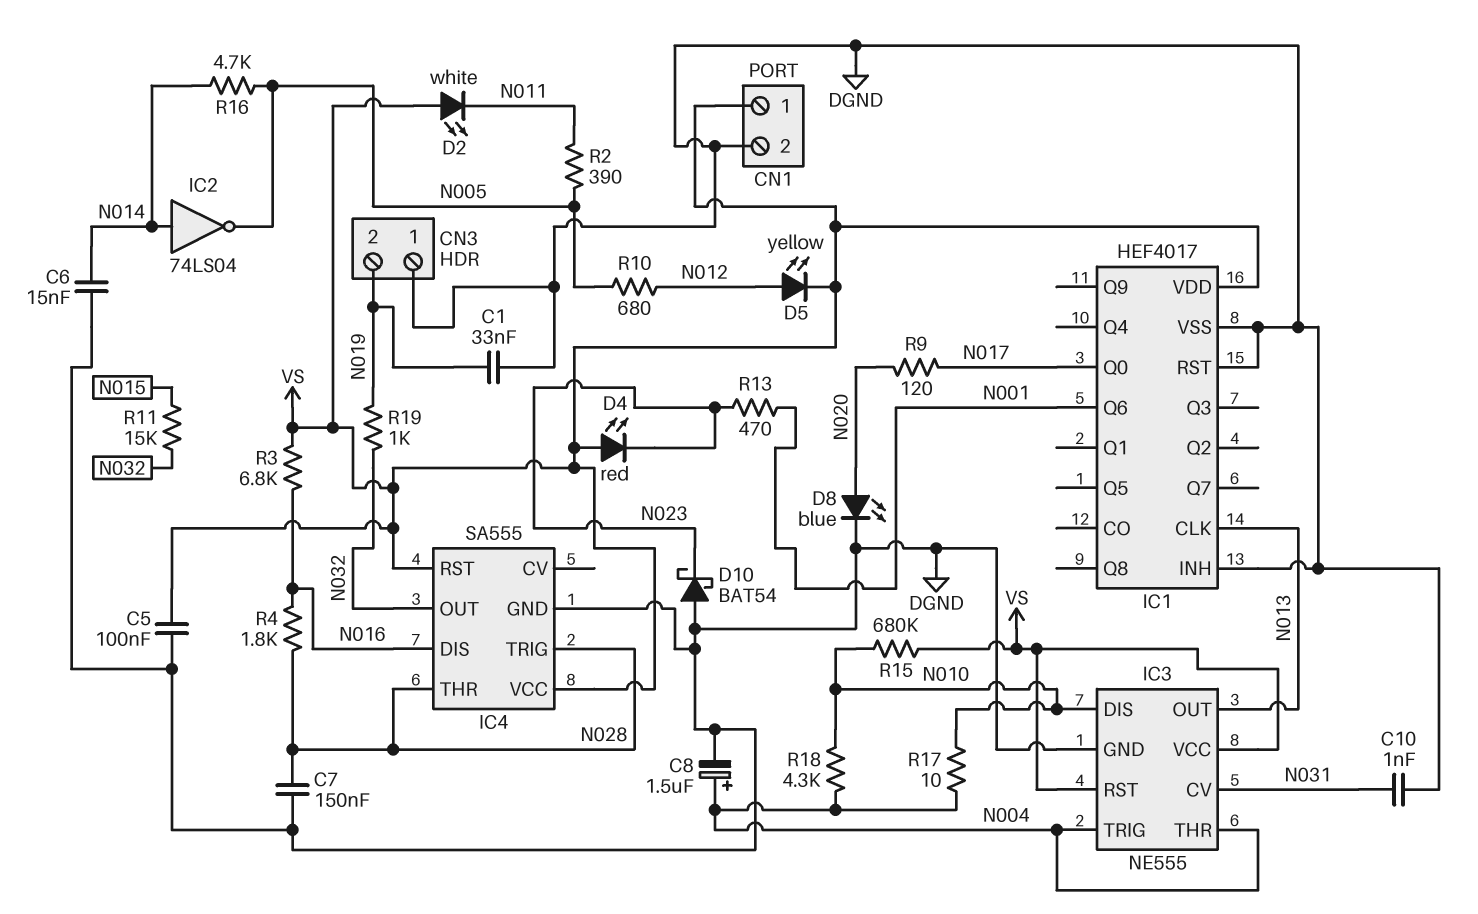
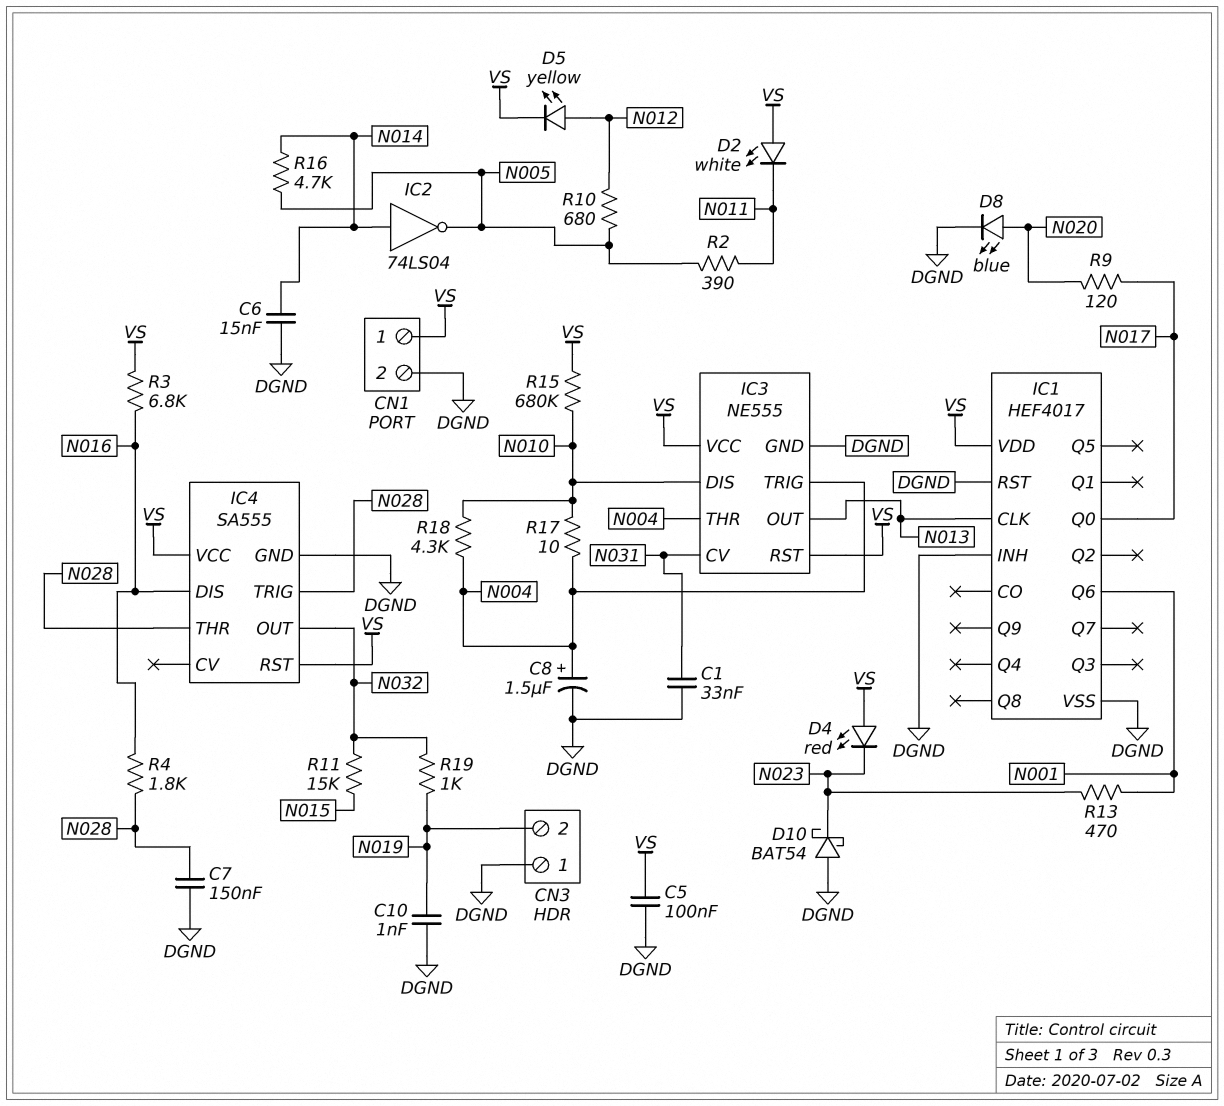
C1: 33nF (DGND, N019) -> 33nF (DGND, N031)
C10: 1nF (DGND, N031) -> 1nF (DGND, N019)

